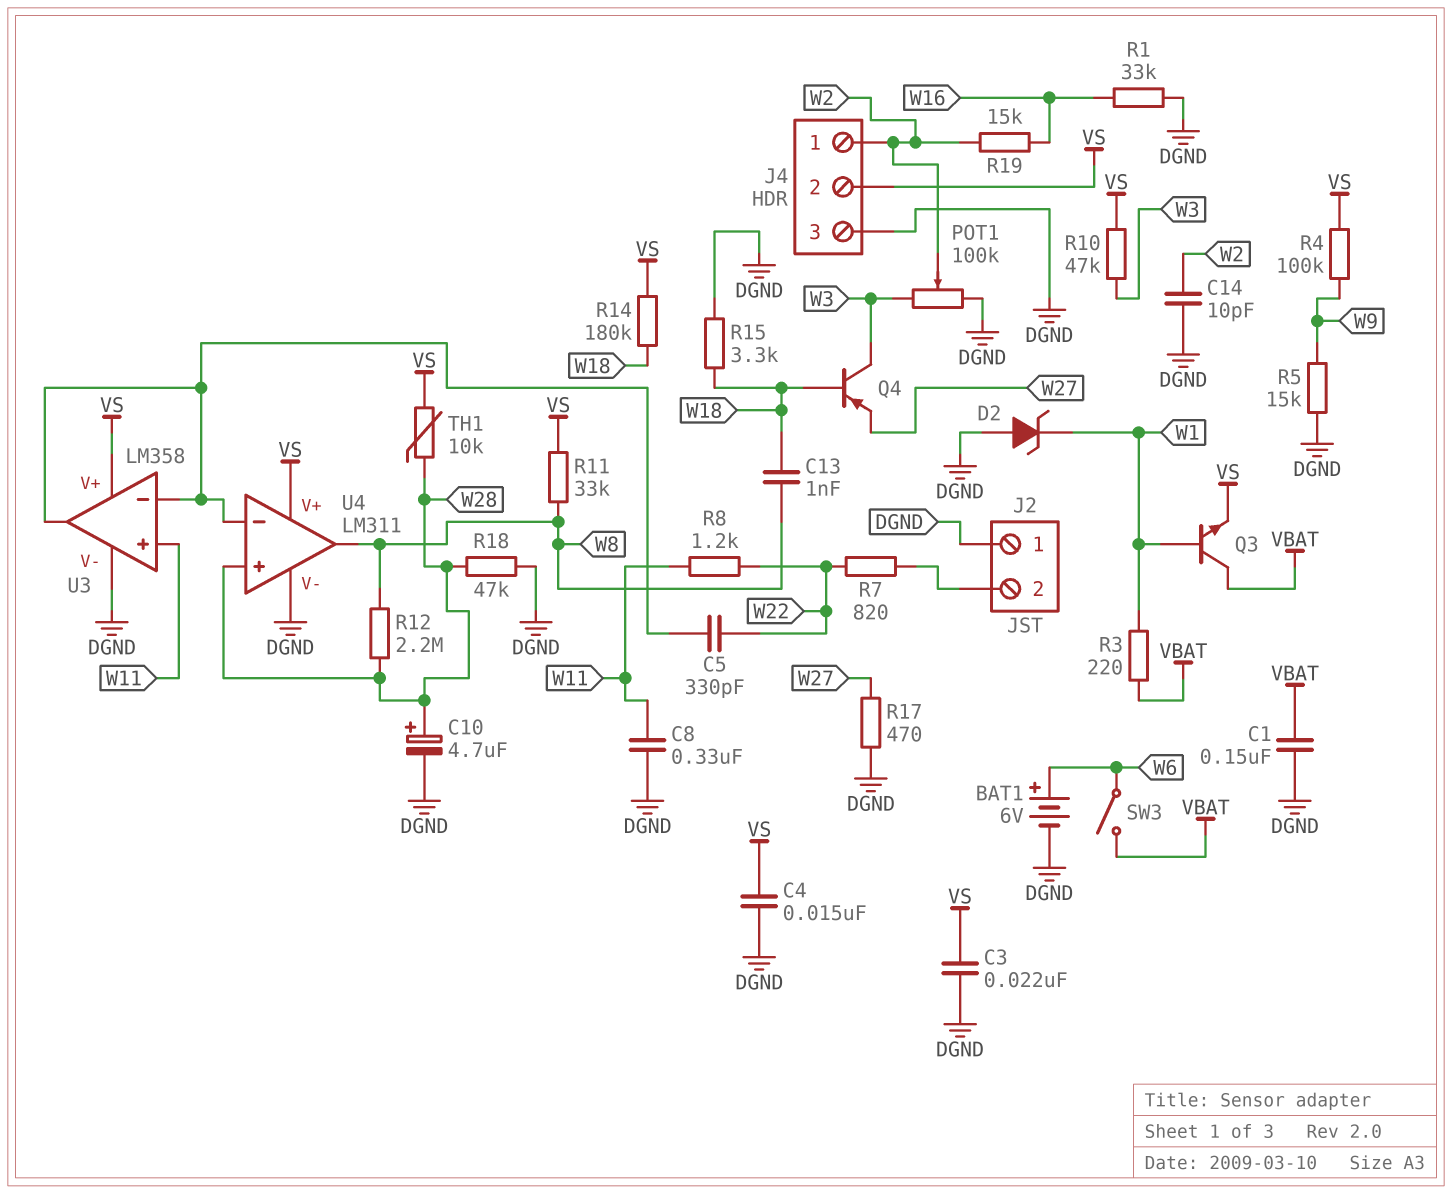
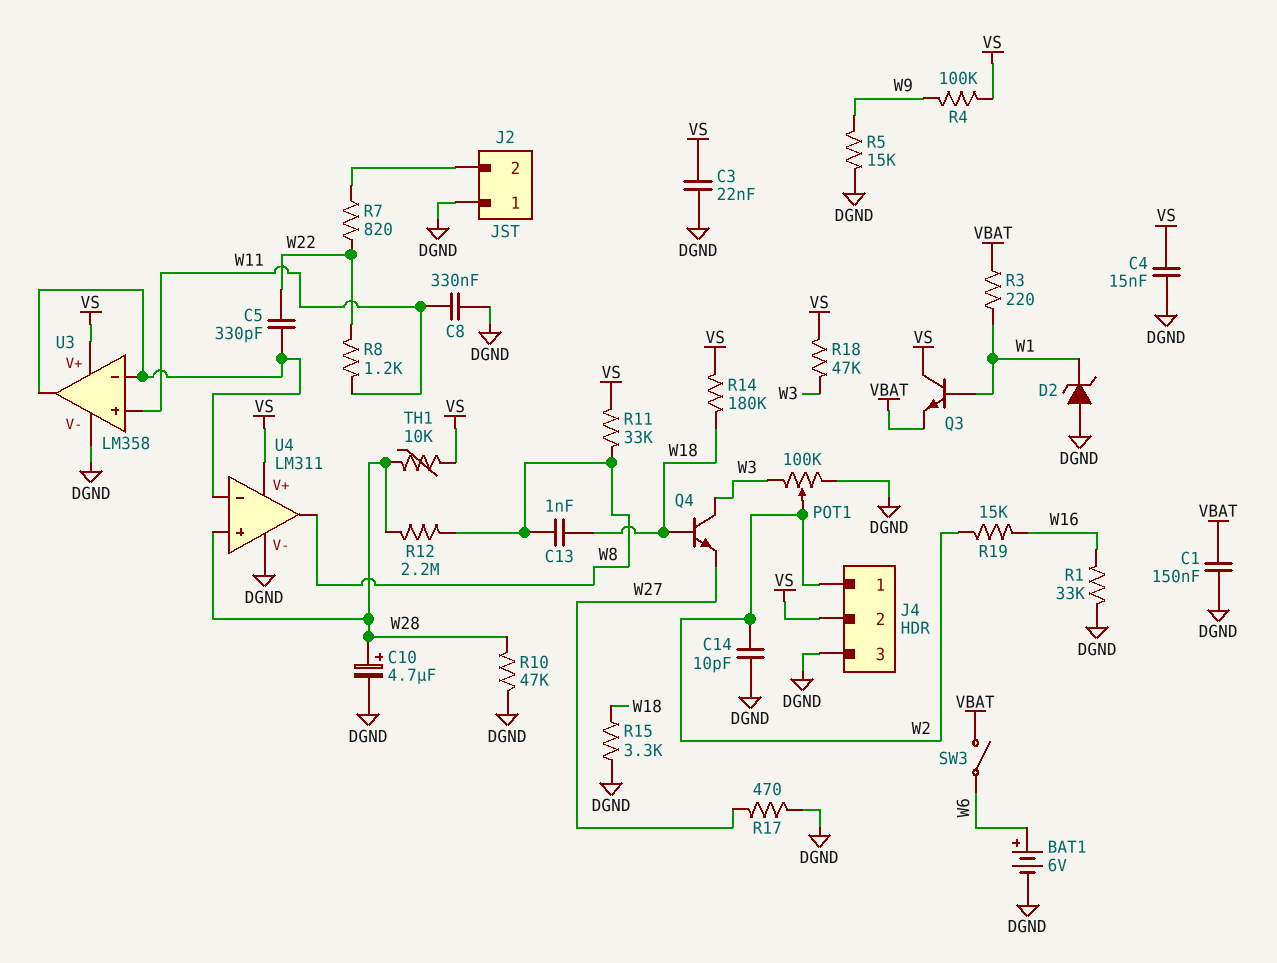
Q3: NPN (B W1, C VBAT, E VS) -> NPN (B W1, C VS, E VBAT)
Q4: PNP (B W18, C W3, E W27) -> NPN (B W18, C W3, E W27)
R10: 47k (VS, W3) -> 47k (DGND, W28)
R18: 47k (DGND, W28) -> 47k (VS, W3)

